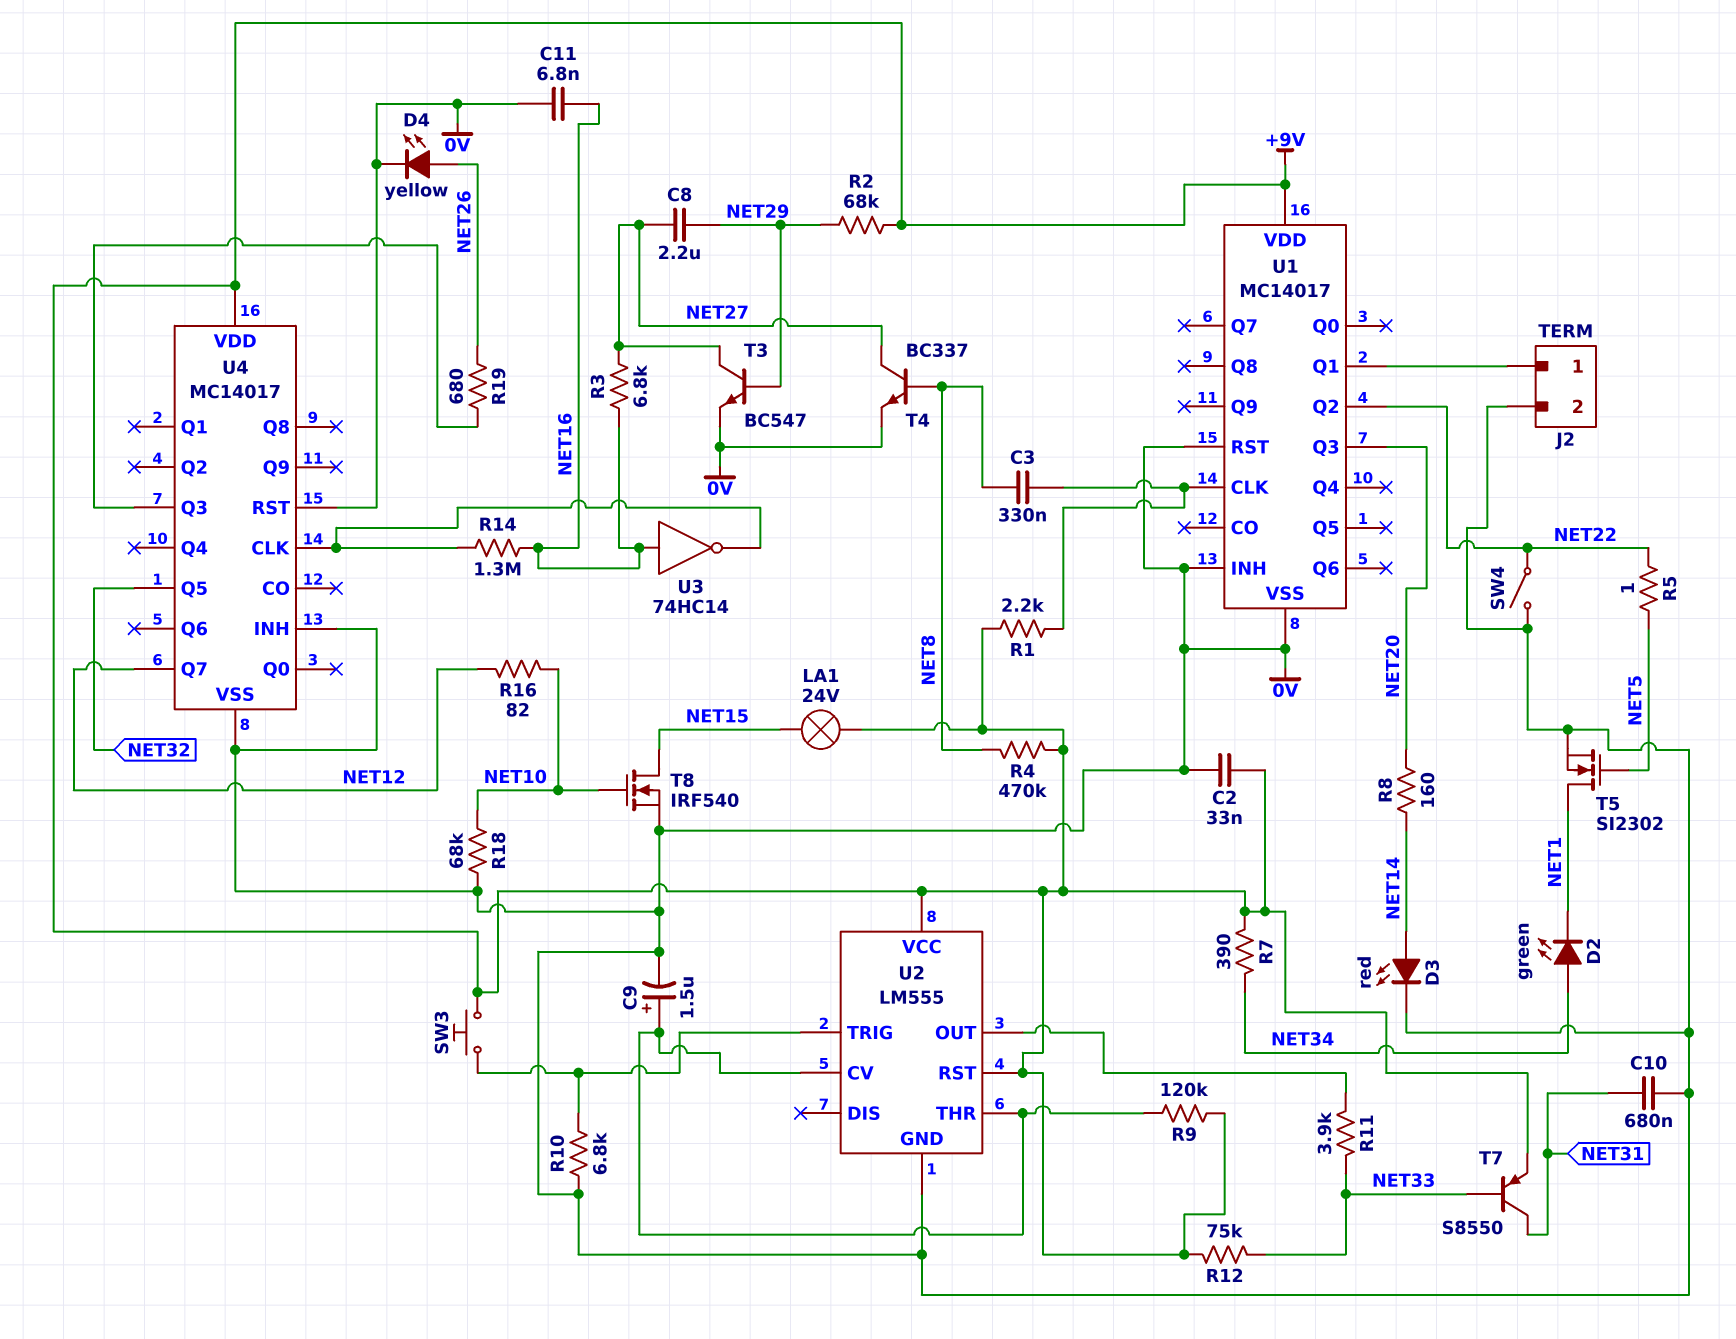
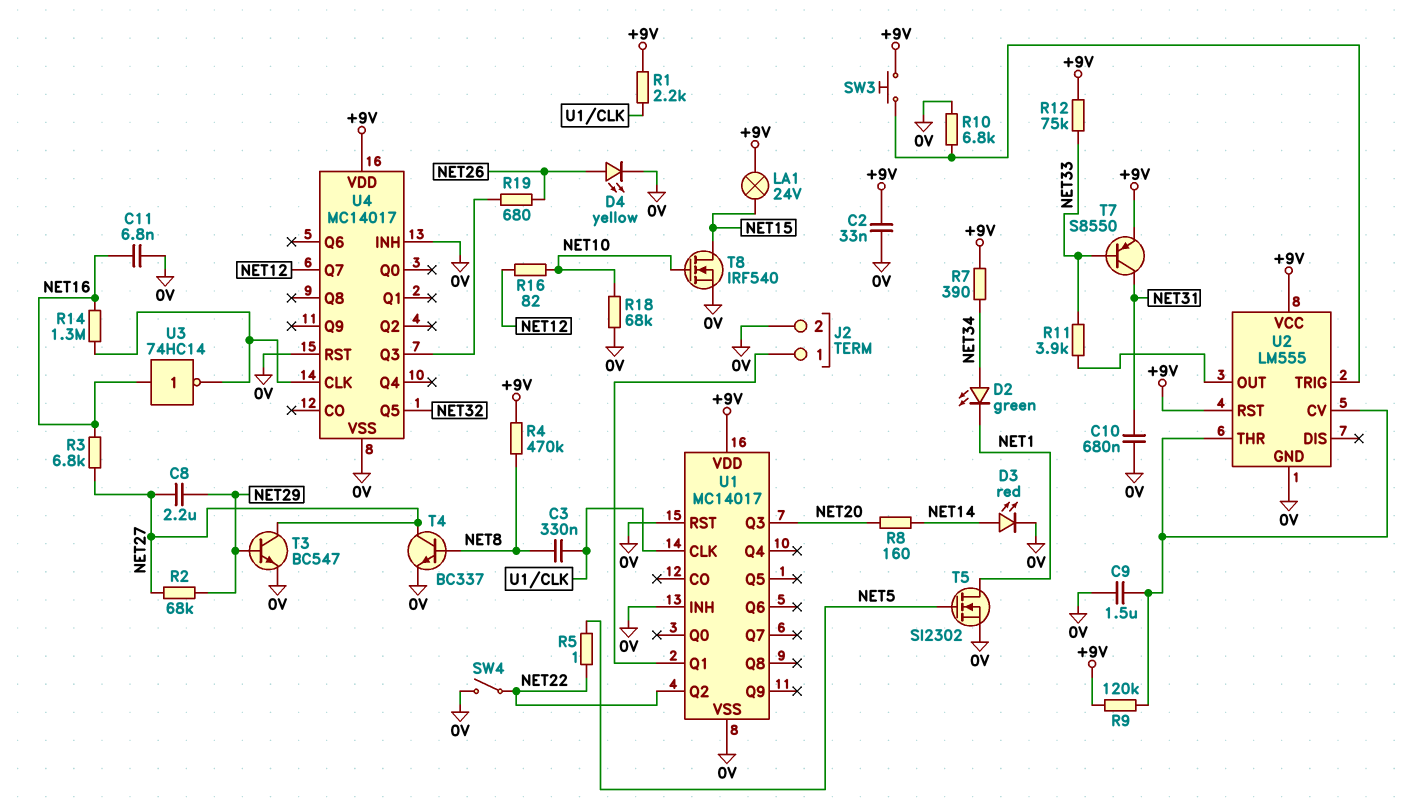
C9: 1.5uF (plus U2/CV, minus 0V) -> 1.5uF (0V, U2/CV)
R2: 68k (+9V, NET29) -> 68k (NET27, NET29)

